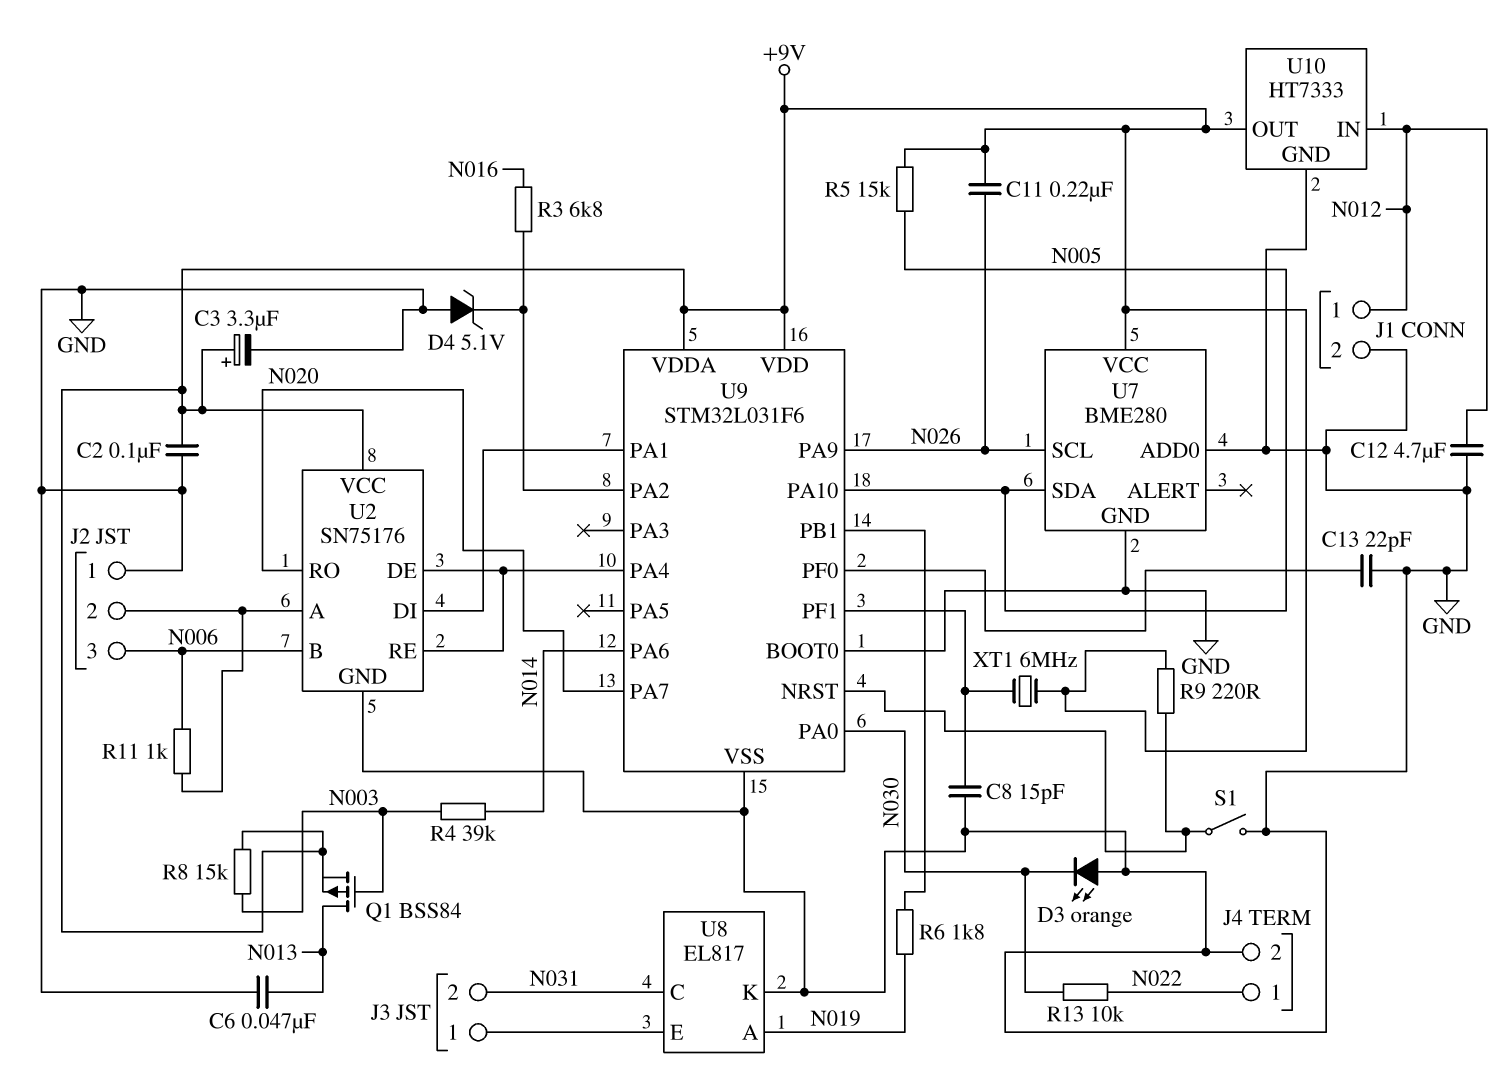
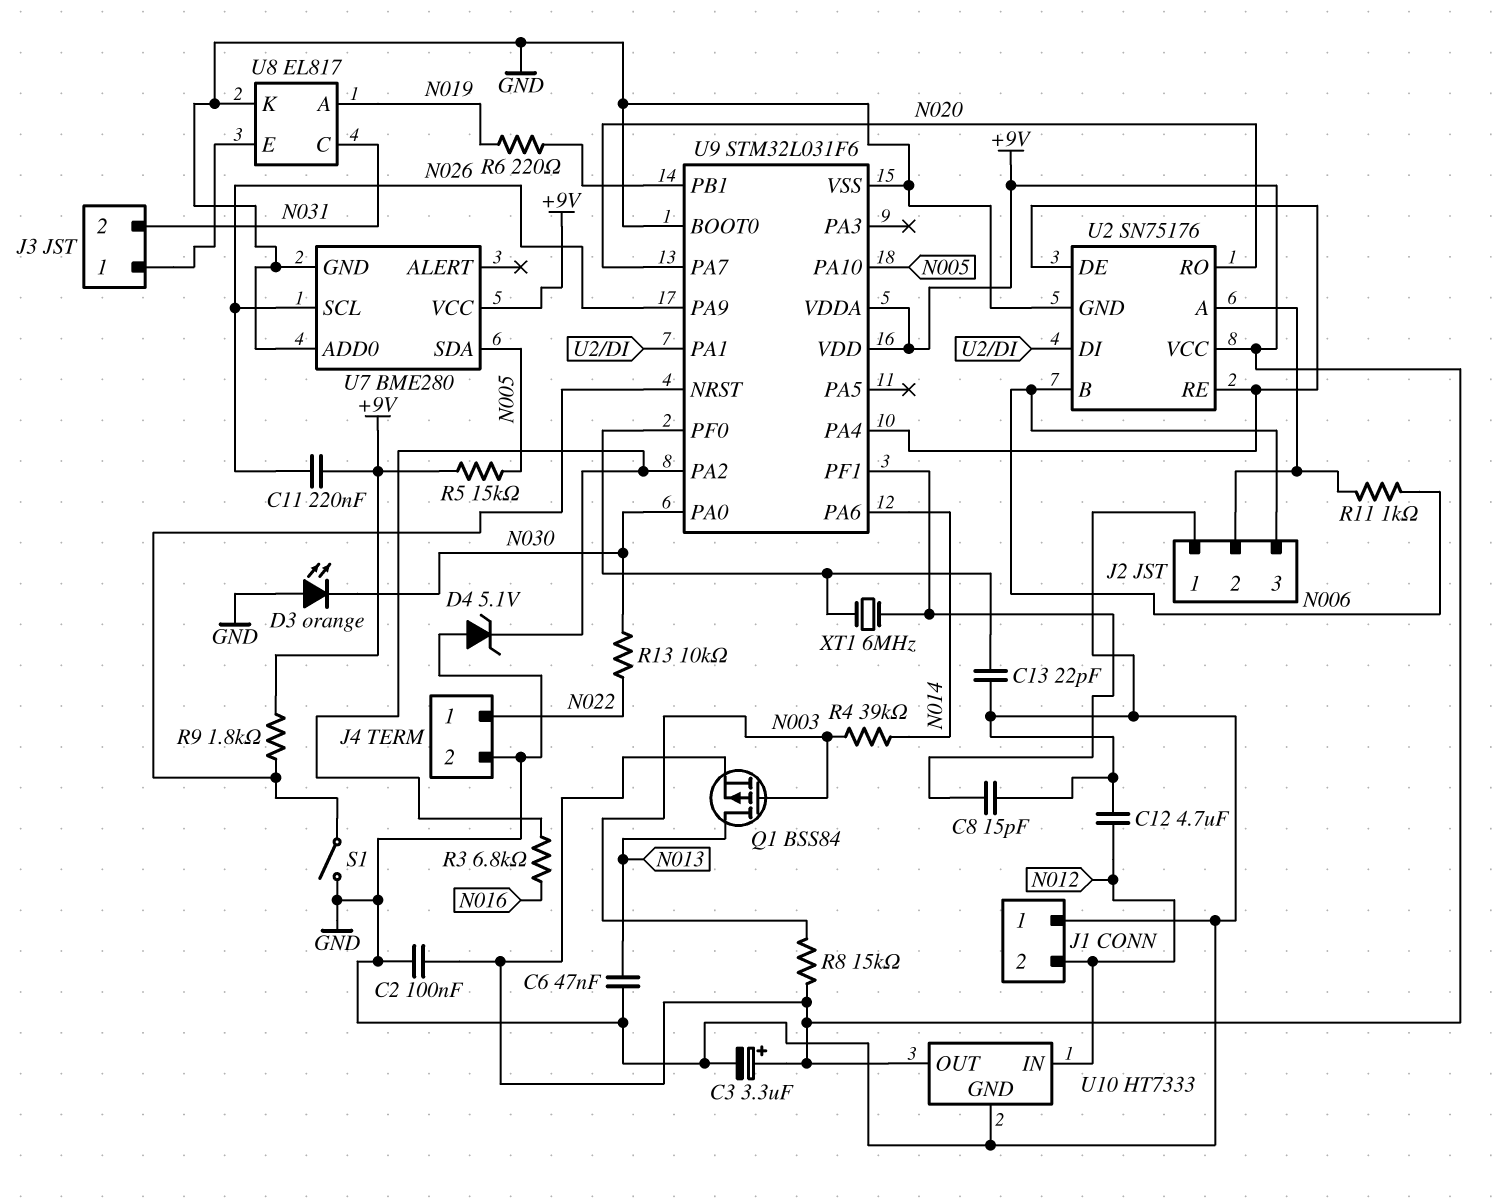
J1 pin 1: N012 -> GND
J1 pin 2: GND -> N012
R6: 1.8k (N019, U9/PB1) -> 220 (N019, U9/PB1)
R9: 220 (+9V, U9/NRST) -> 1.8k (+9V, U9/NRST)
XT1: 6MHz (+9V, U9/PF1) -> 6MHz (U9/PF0, U9/PF1)

